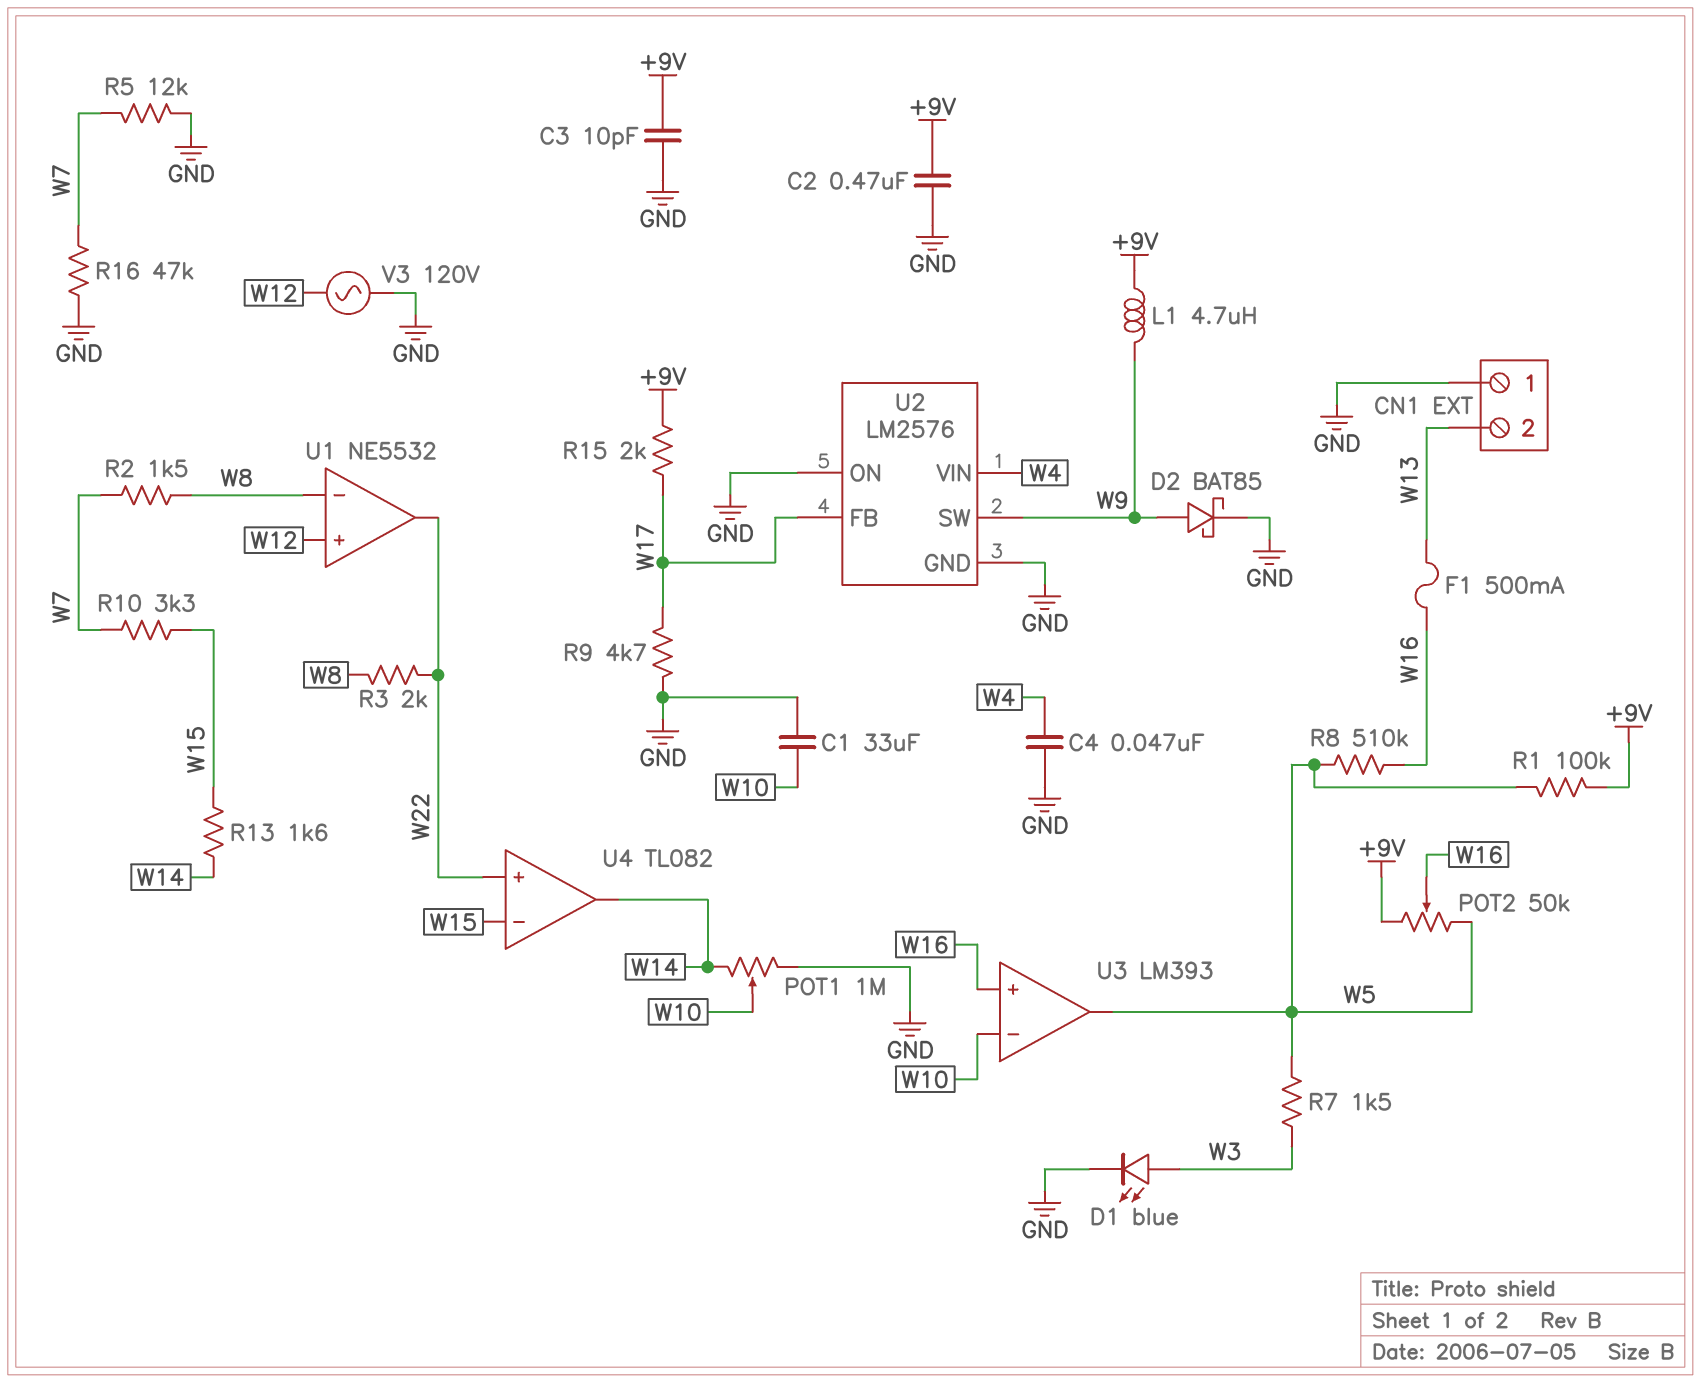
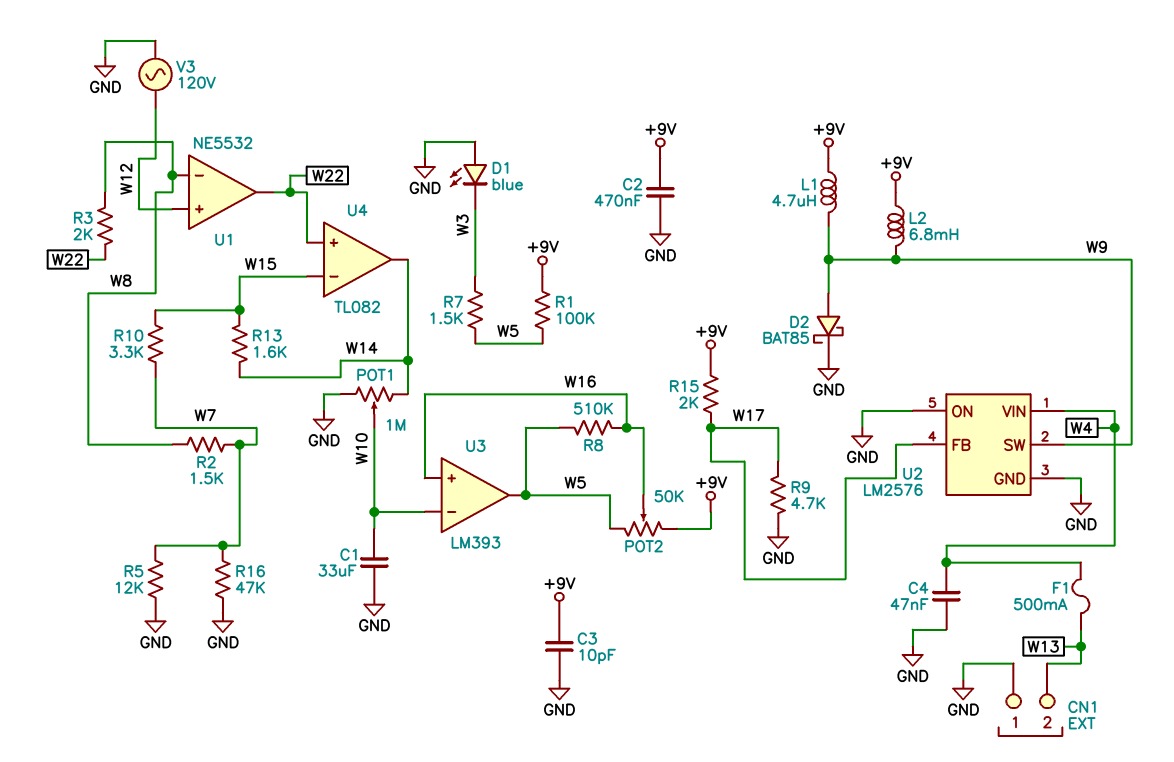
D1: LED blue (A W3, K GND) -> LED blue (A GND, K W3)
F1: 500mA (W13, W16) -> 500mA (W4, W13)
L2: none -> 6.8mH (+9V, W9)

